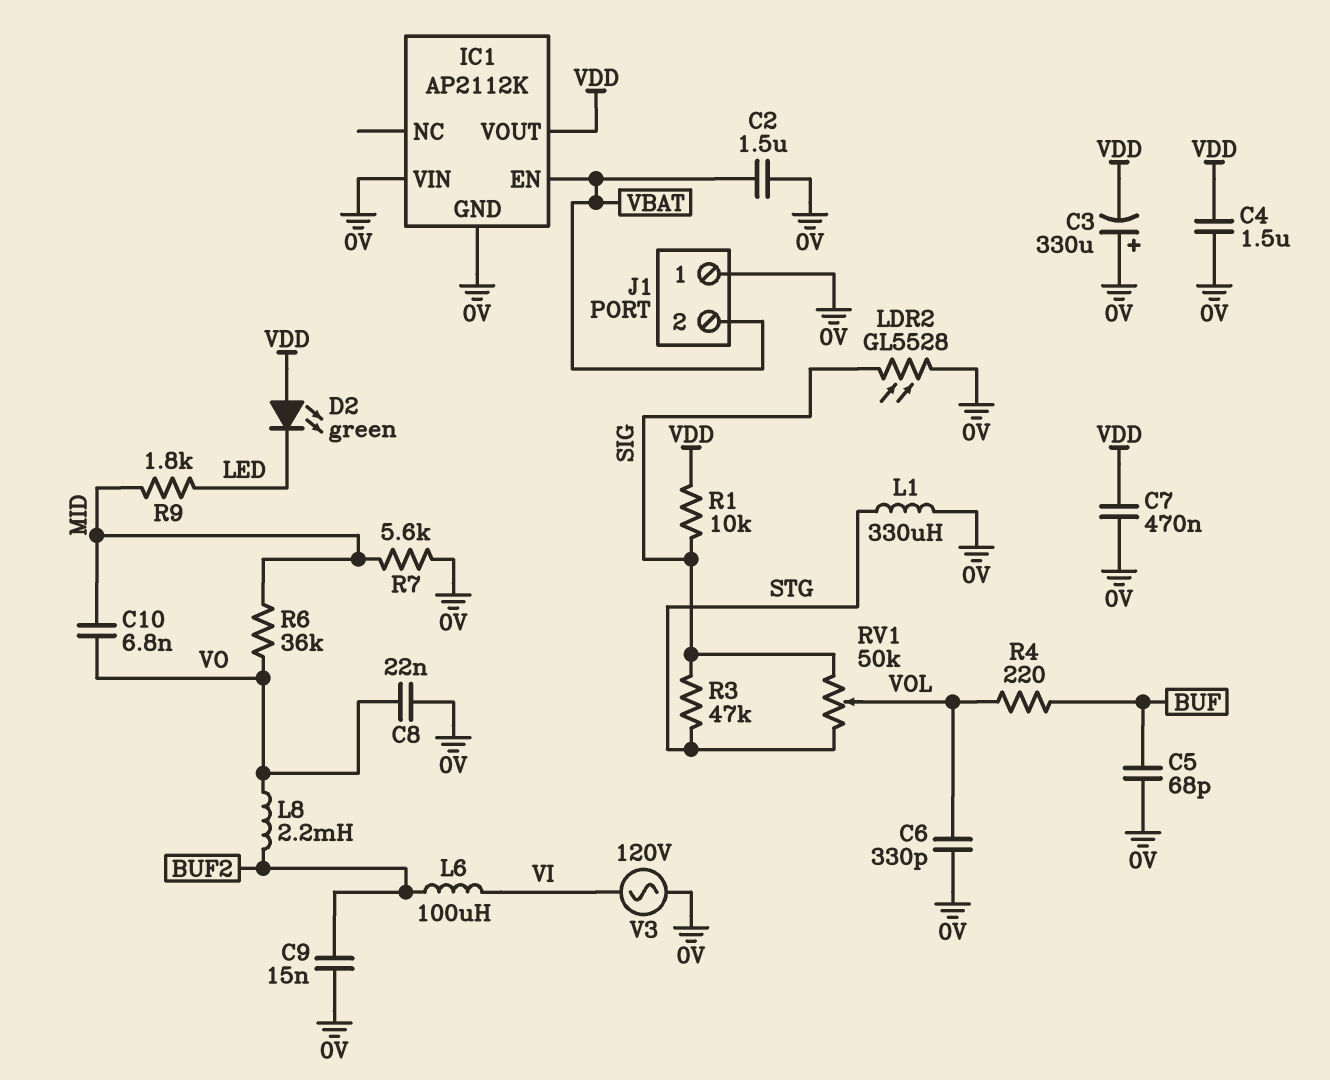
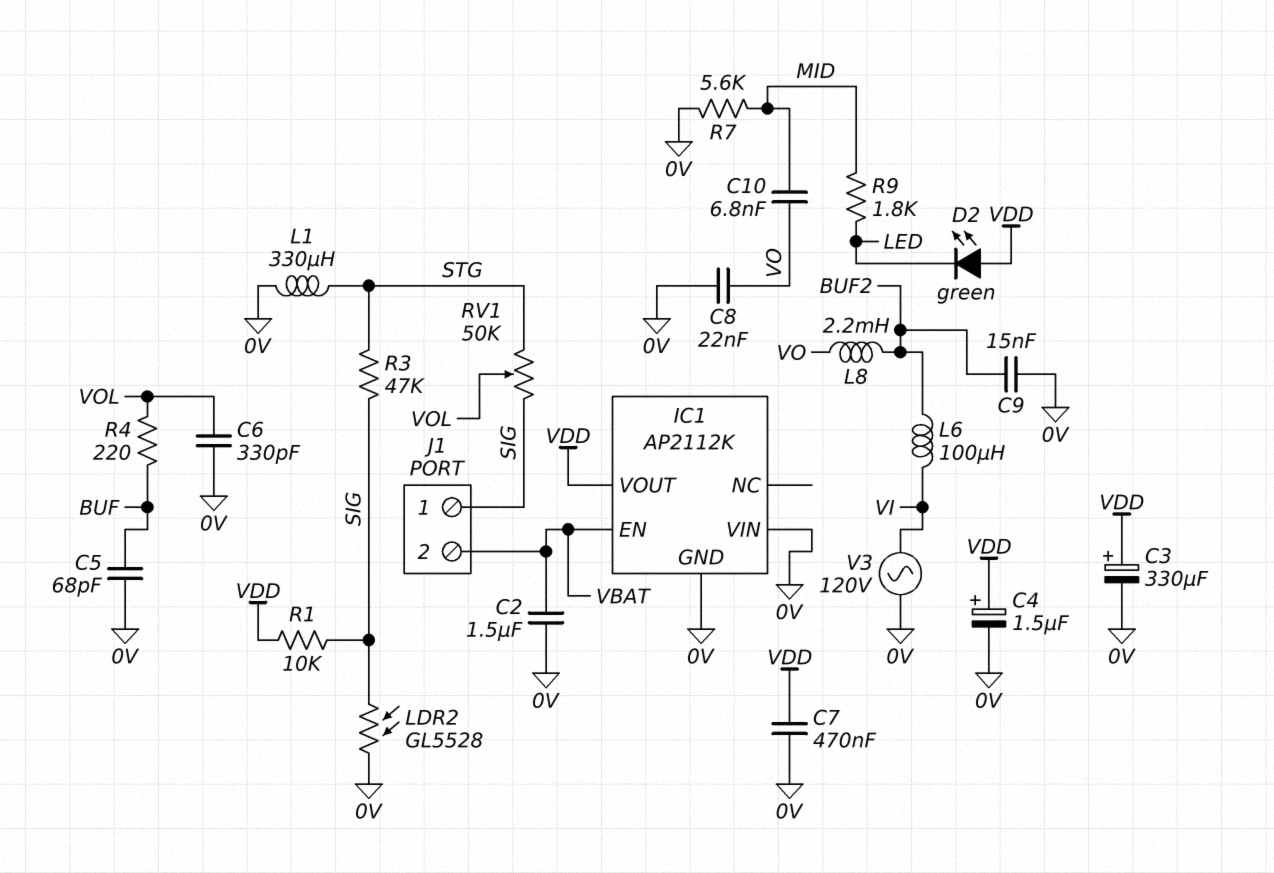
C3: 330uF (plus 0V, minus VDD) -> 330uF (plus VDD, minus 0V)
C4: 1.5uF (0V, VDD) -> 1.5uF (plus VDD, minus 0V)
J1 pin 1: 0V -> SIG
R6: 36k (MID, VO) -> none

